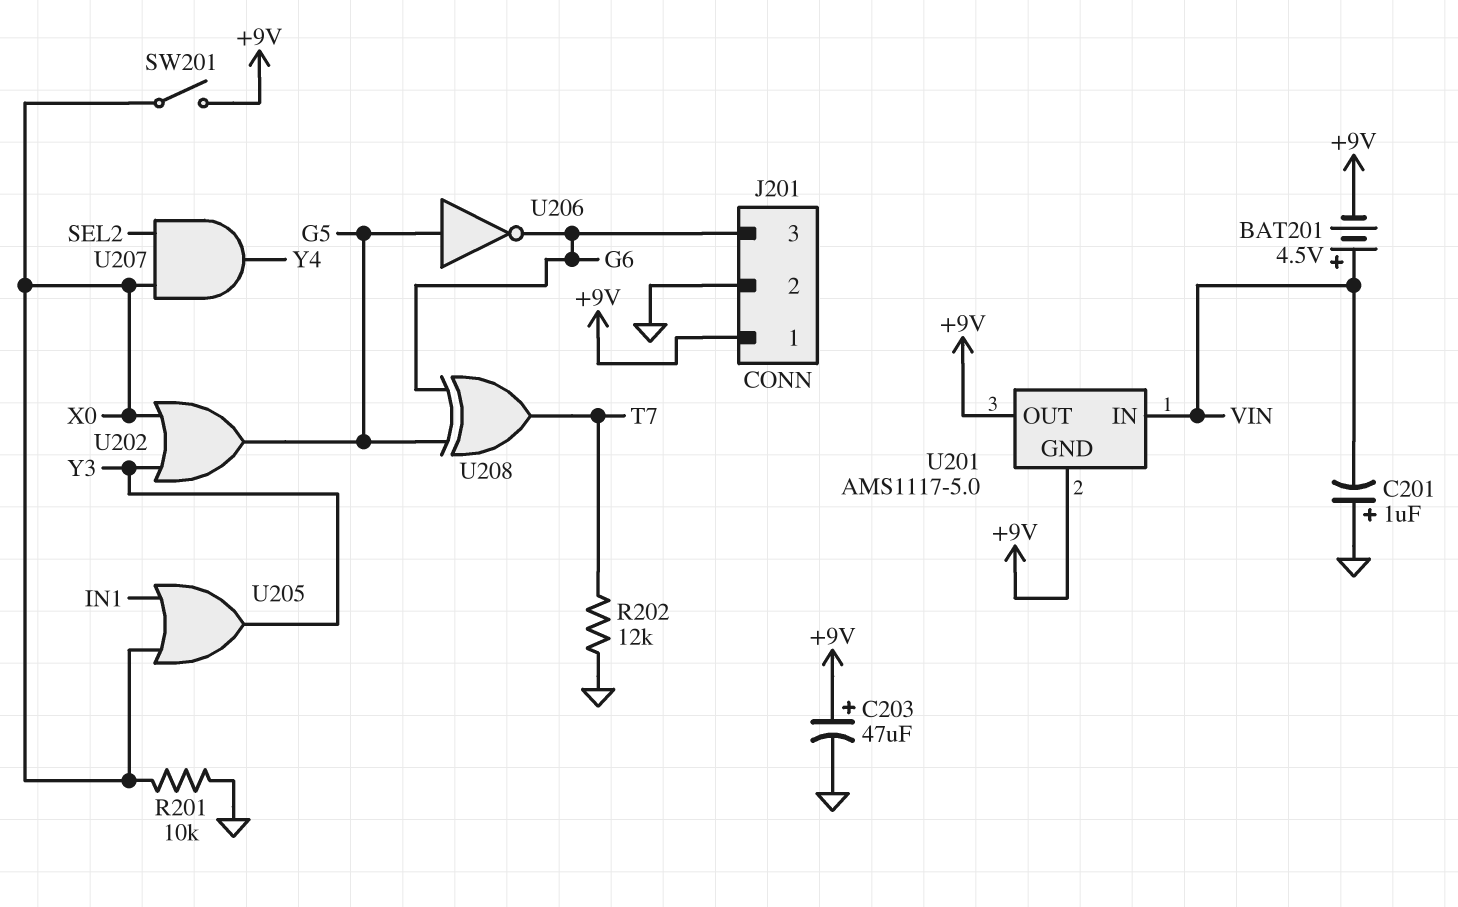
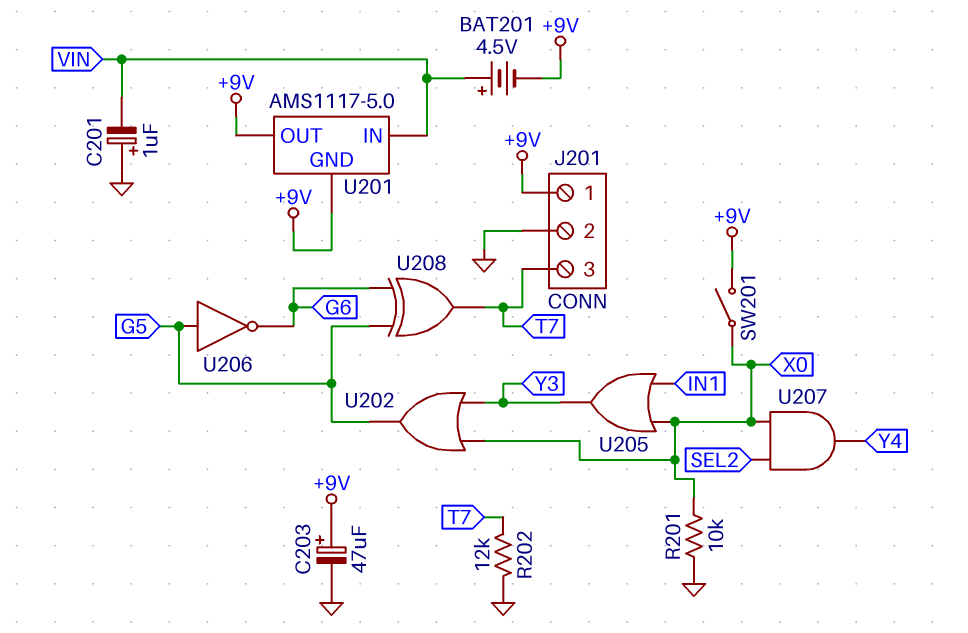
J201 pin 3: G6 -> T7

